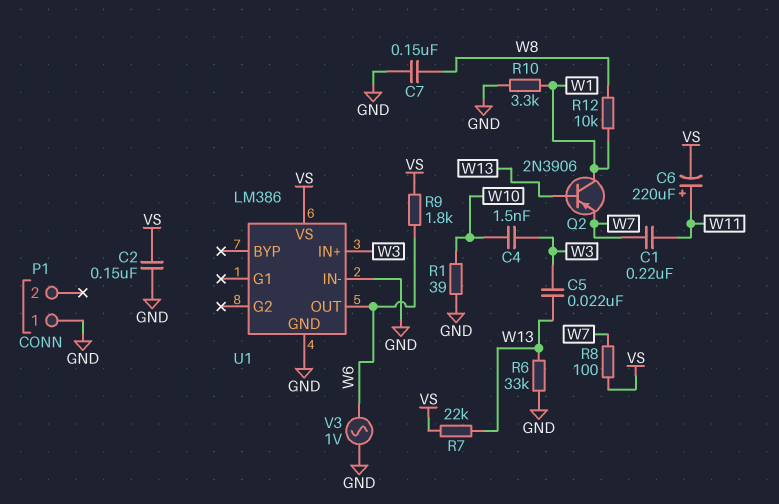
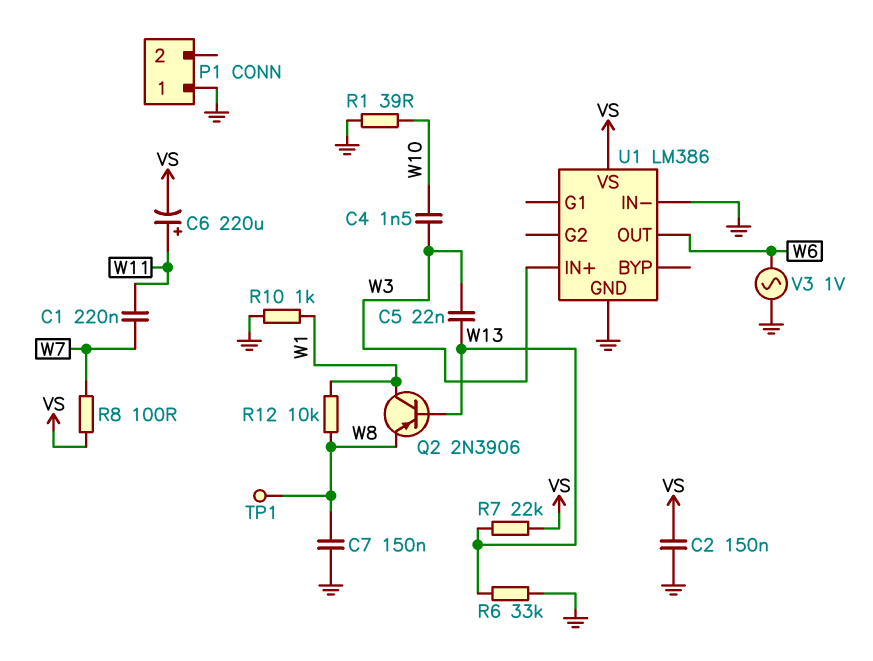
Q2: PNP 2N3906 (B W13, C W1, E W7) -> PNP 2N3906 (B W13, C W1, E W8)
R9: 1.8k (VS, W6) -> none
R10: 3.3k (GND, W1) -> 1k (GND, W1)
TP1: none -> test point (W8)

